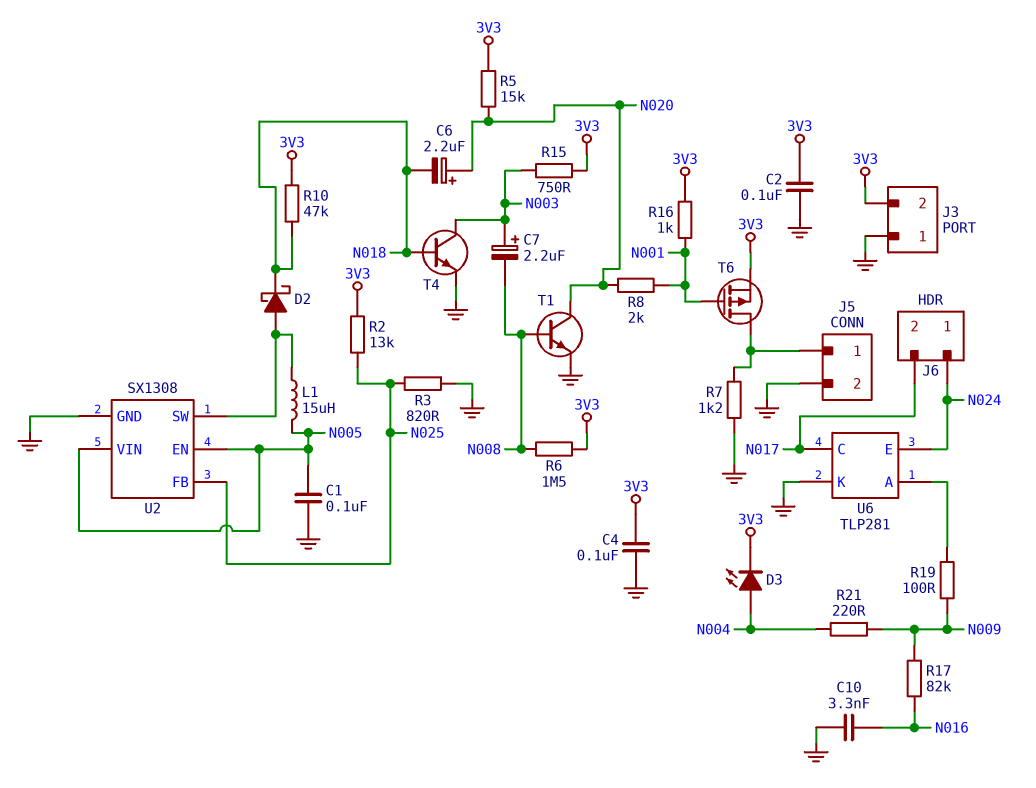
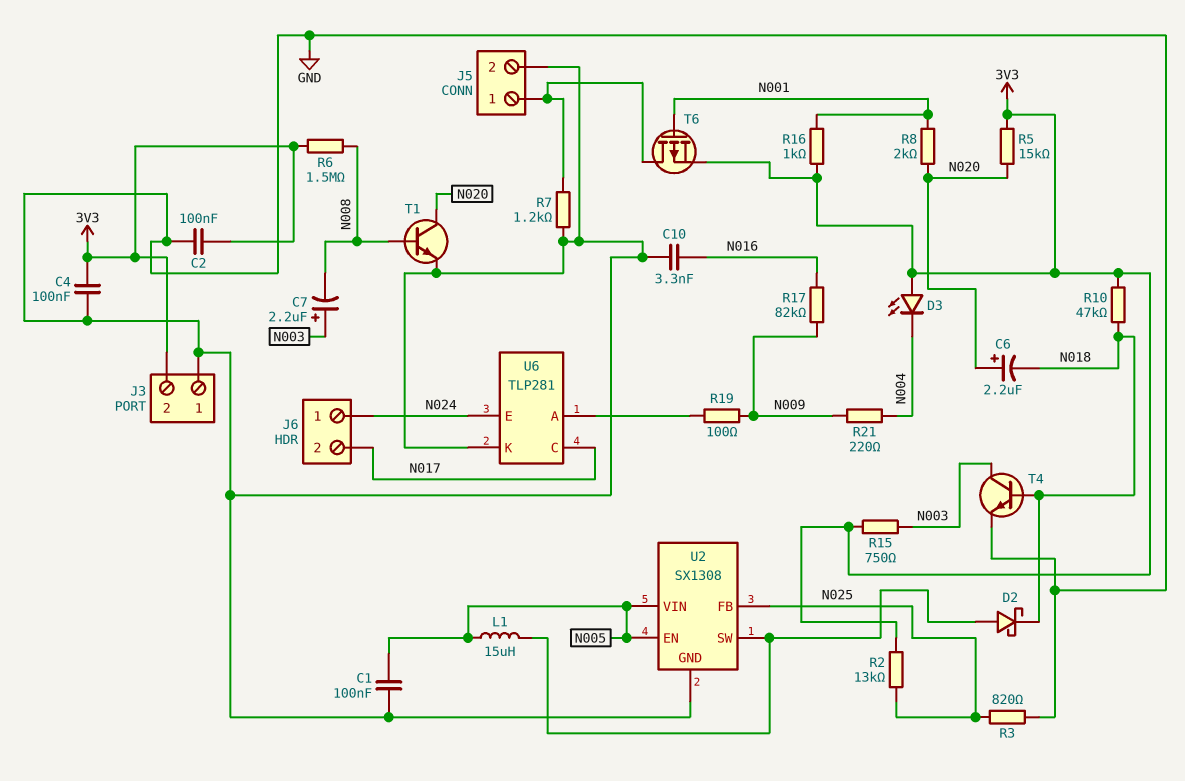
D3: LED (A N004, K 3V3) -> LED (A 3V3, K N004)

